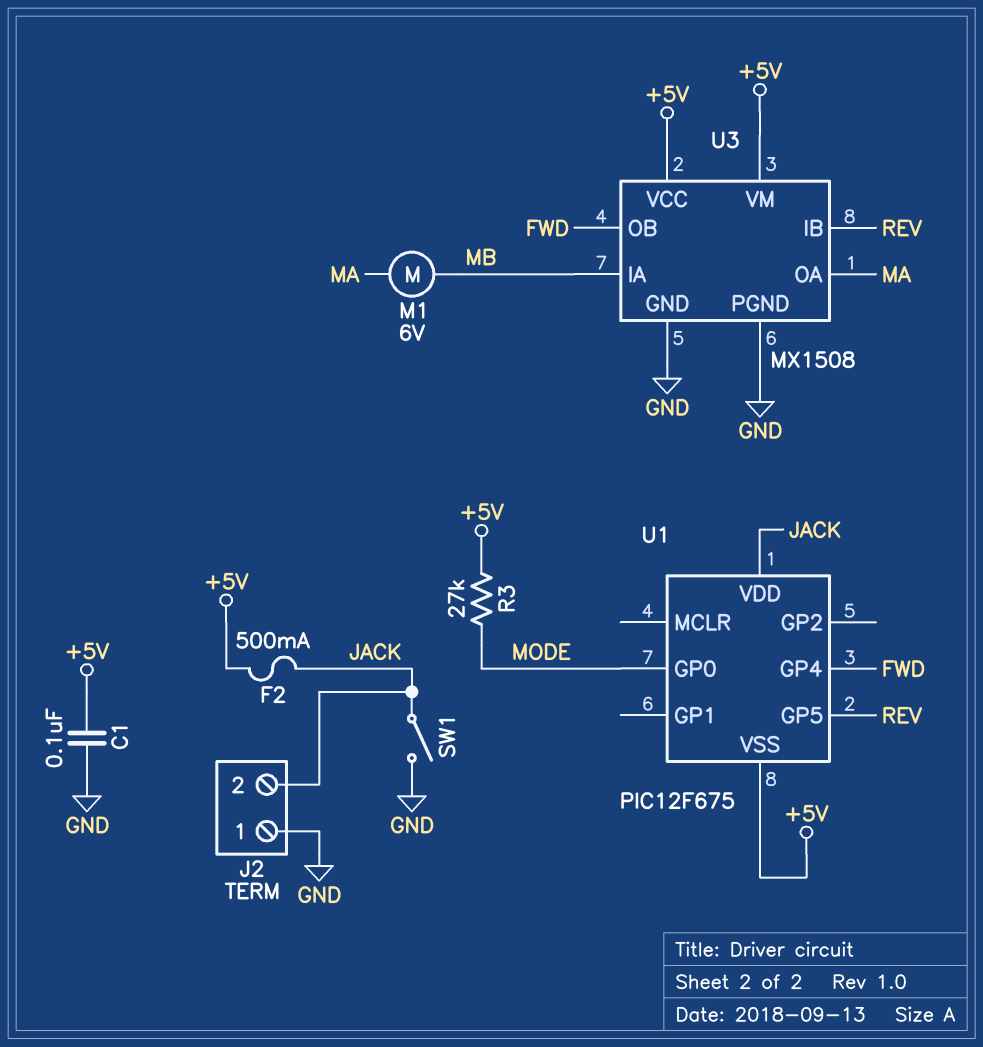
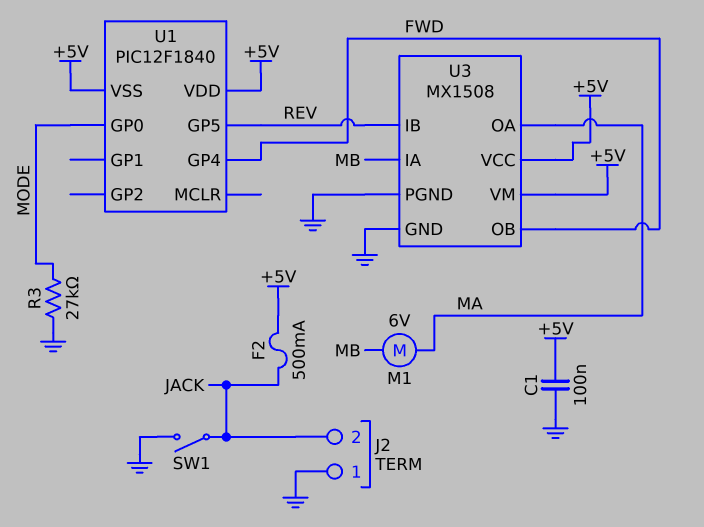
R3: 27k (+5V, MODE) -> 27k (GND, MODE)
U1: PIC12F675 -> PIC12F1840
U1 pin VDD: JACK -> +5V

